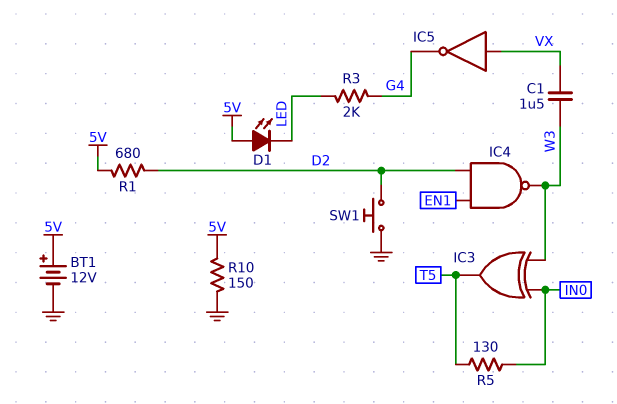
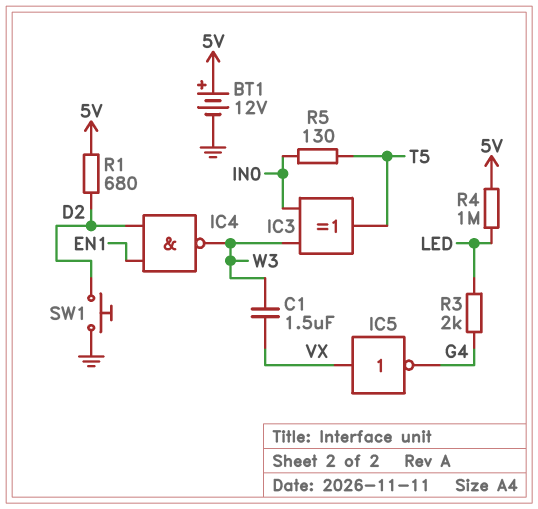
D1: LED (A 5V, K LED) -> none
R4: none -> 1M (5V, LED)
R10: 150 (5V, GND) -> none

